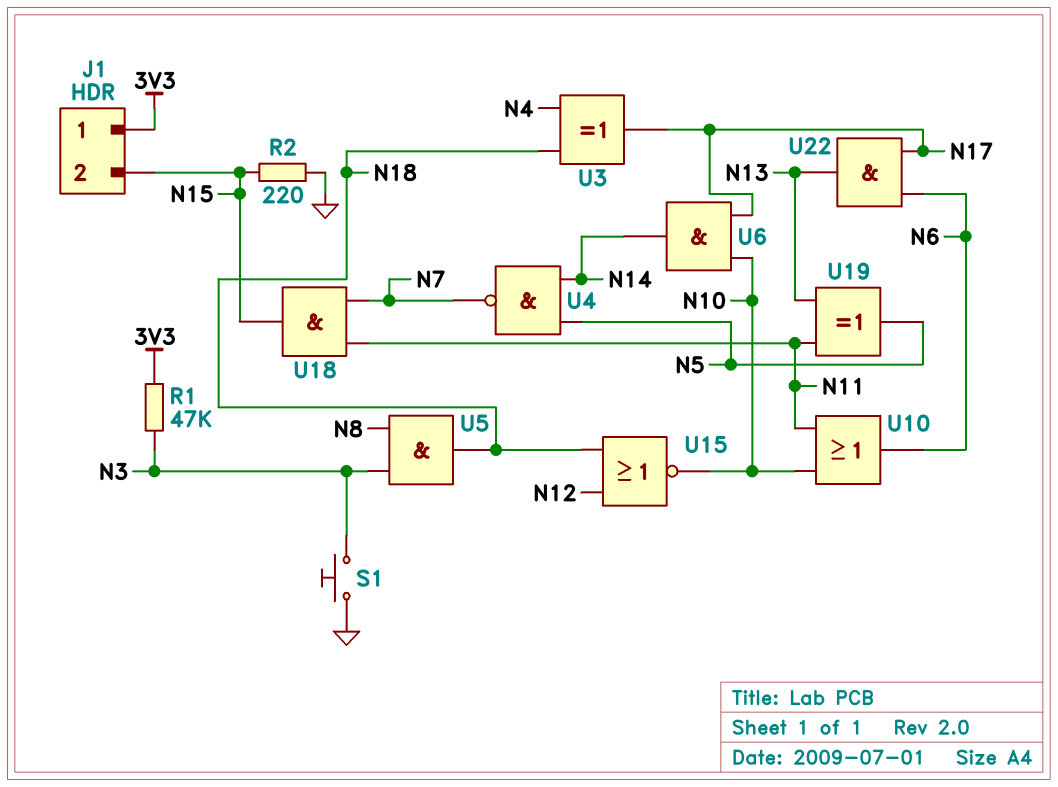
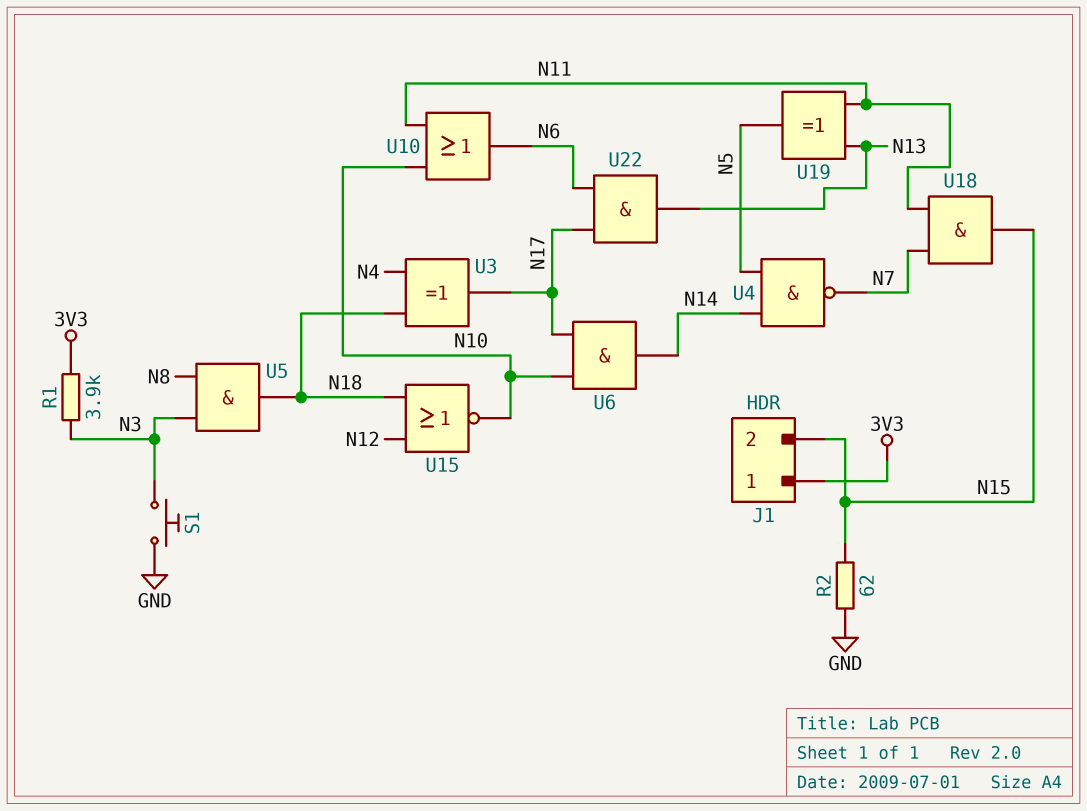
R1: 47k (3V3, N3) -> 3.9k (3V3, N3)
R2: 220 (GND, N15) -> 62 (GND, N15)

